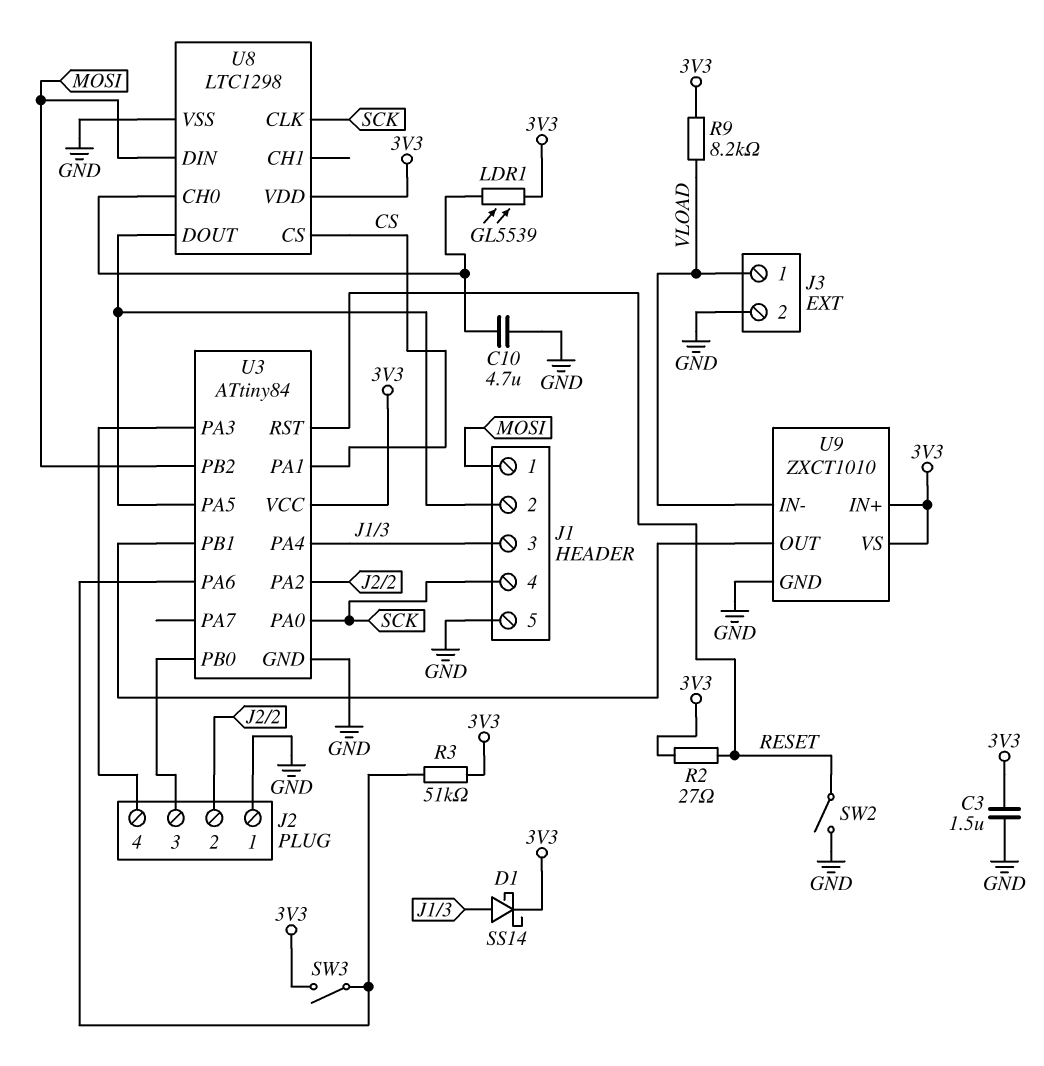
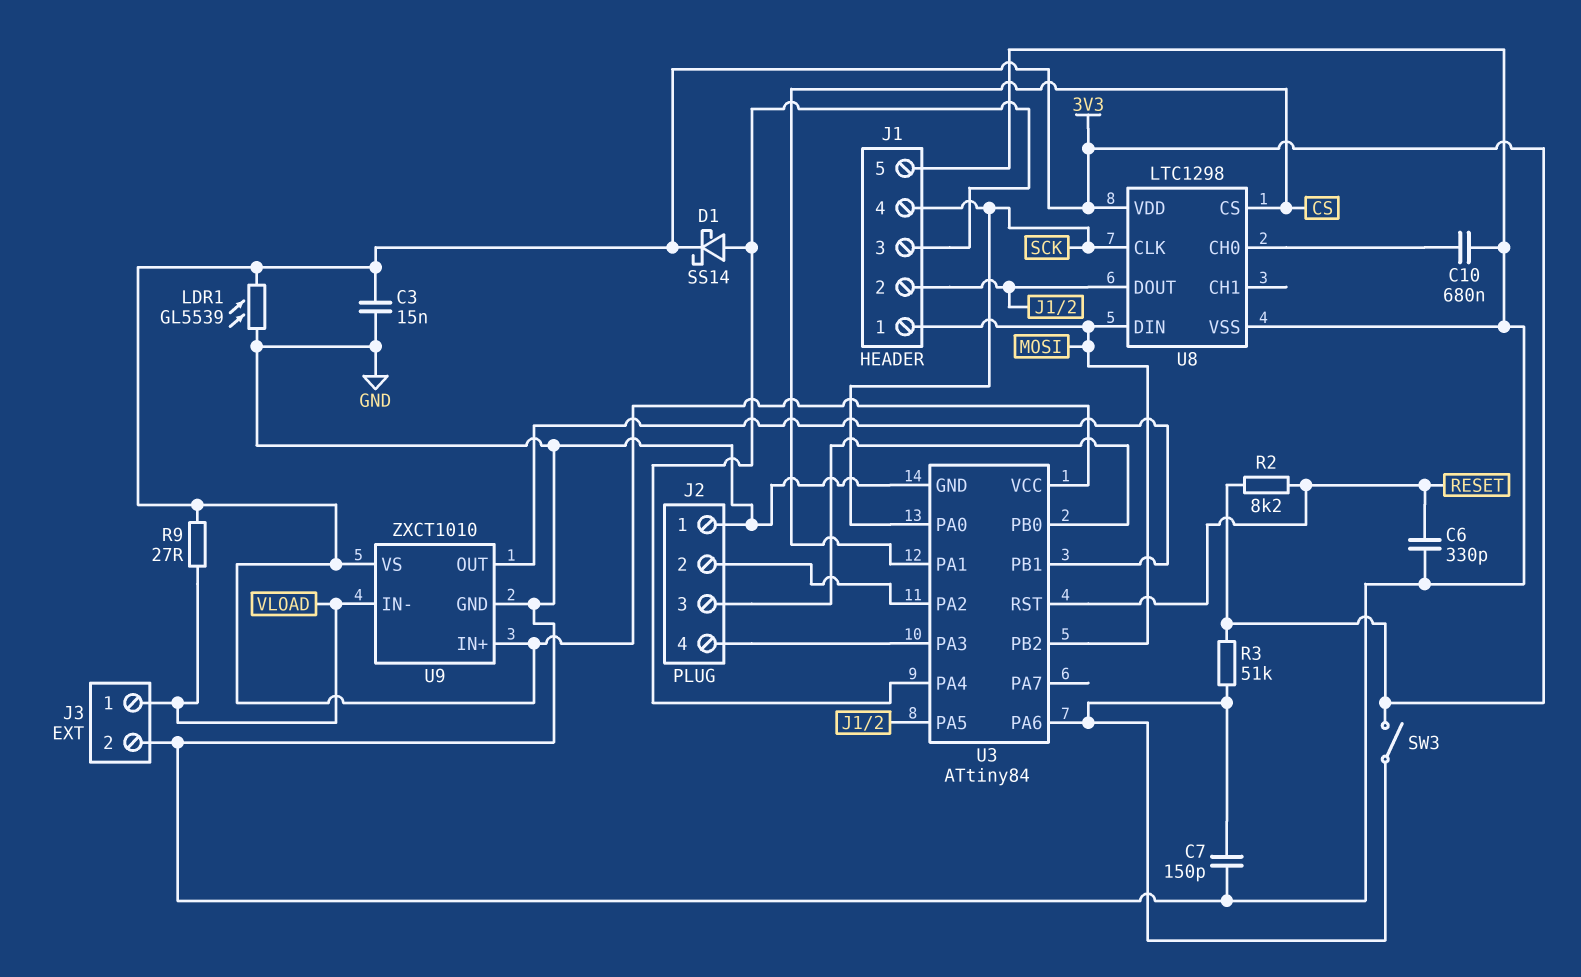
C3: 1.5uF (3V3, GND) -> 15nF (3V3, GND)
C6: none -> 330pF (GND, RESET)
C7: none -> 150pF (GND, U3/PA6)
C10: 4.7uF (GND, U8/CH0) -> 680nF (GND, U8/CH0)
LDR1: GL5539 (3V3, U8/CH0) -> GL5539 (3V3, GND)
R2: 27 (3V3, RESET) -> 8.2k (3V3, RESET)
R9: 8.2k (3V3, VLOAD) -> 27 (3V3, VLOAD)
SW2: switch (GND, RESET) -> none

